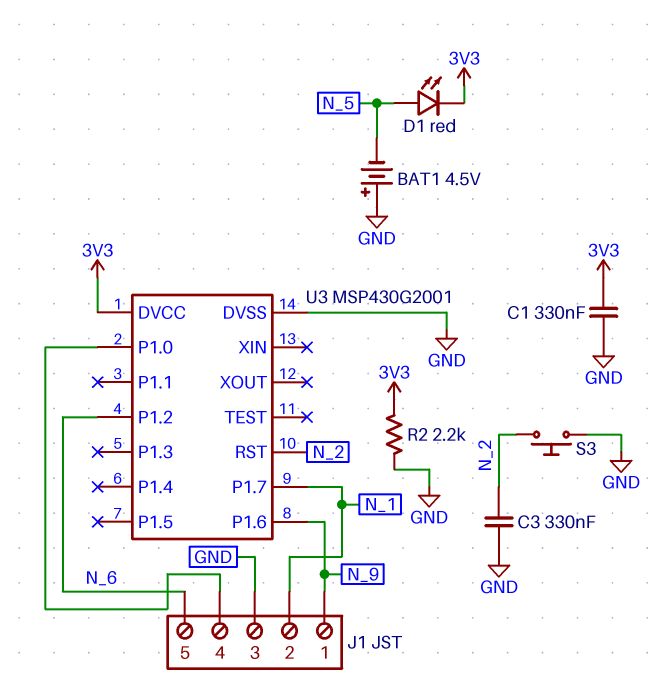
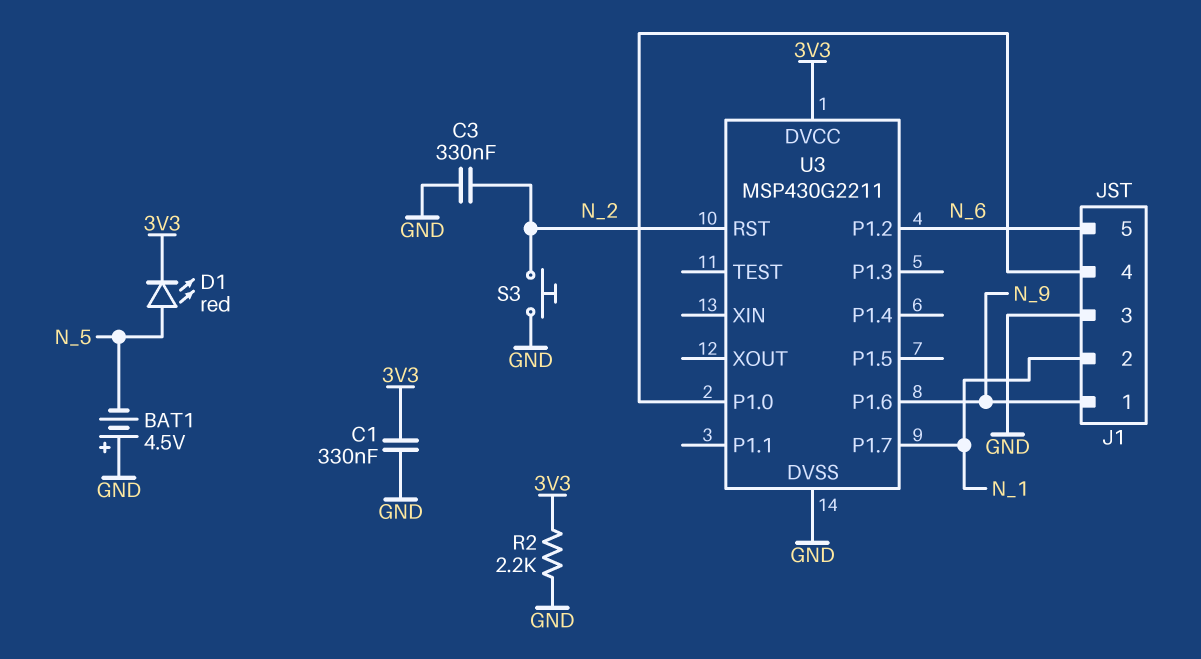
U3: MSP430G2001 -> MSP430G2211

